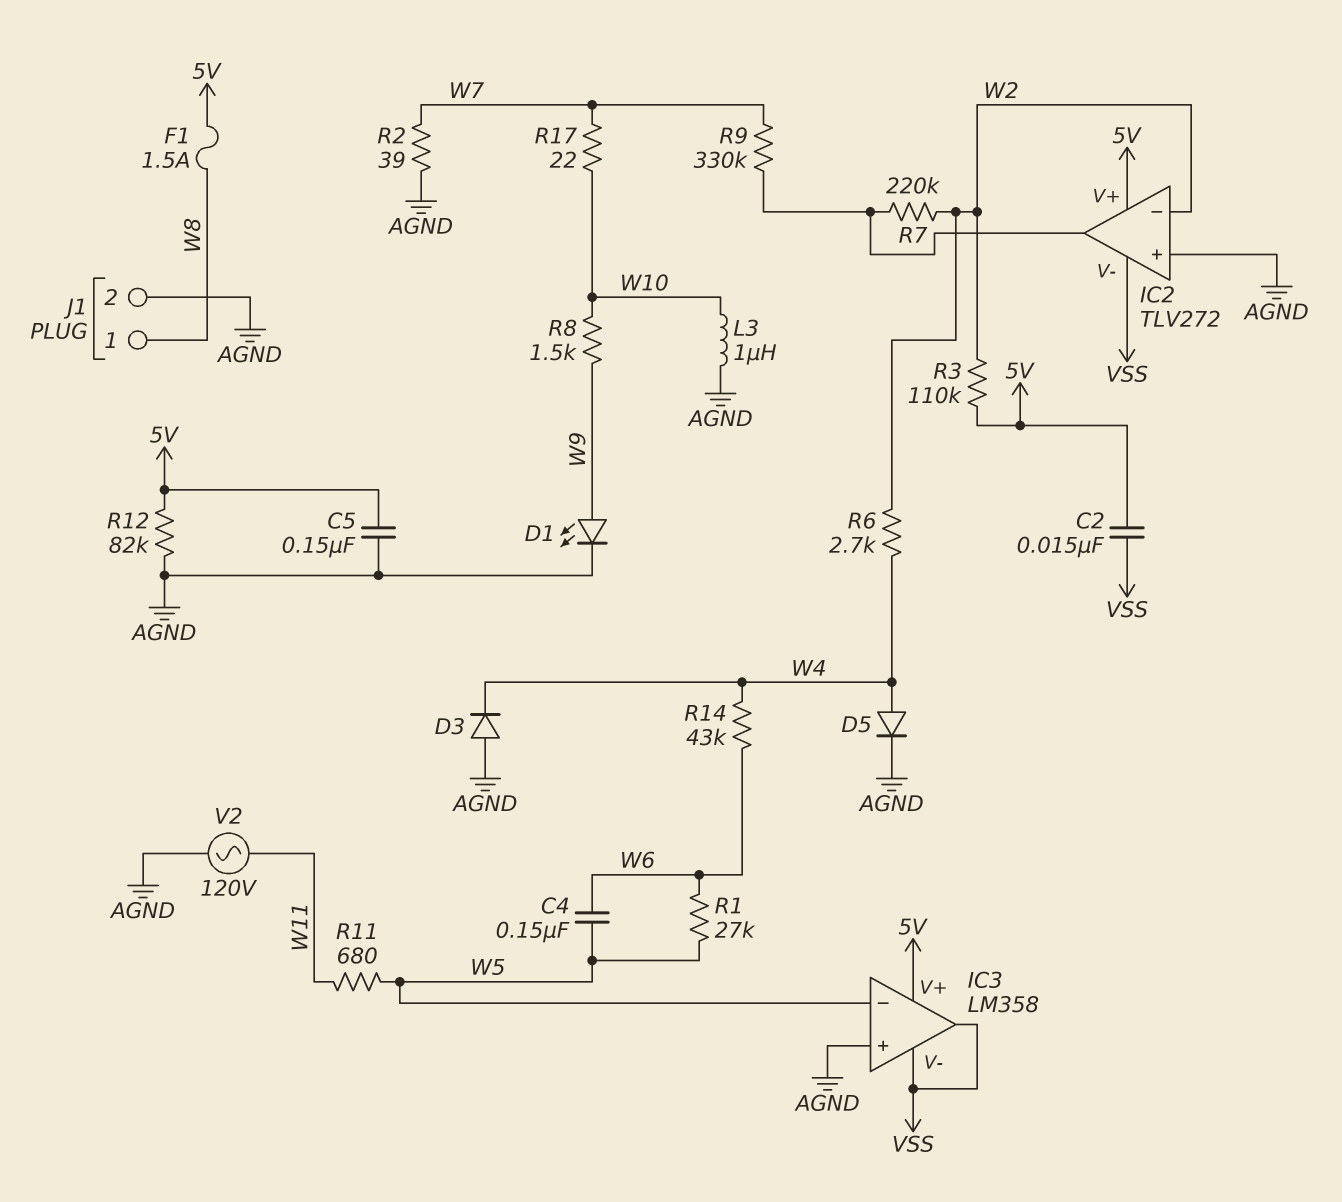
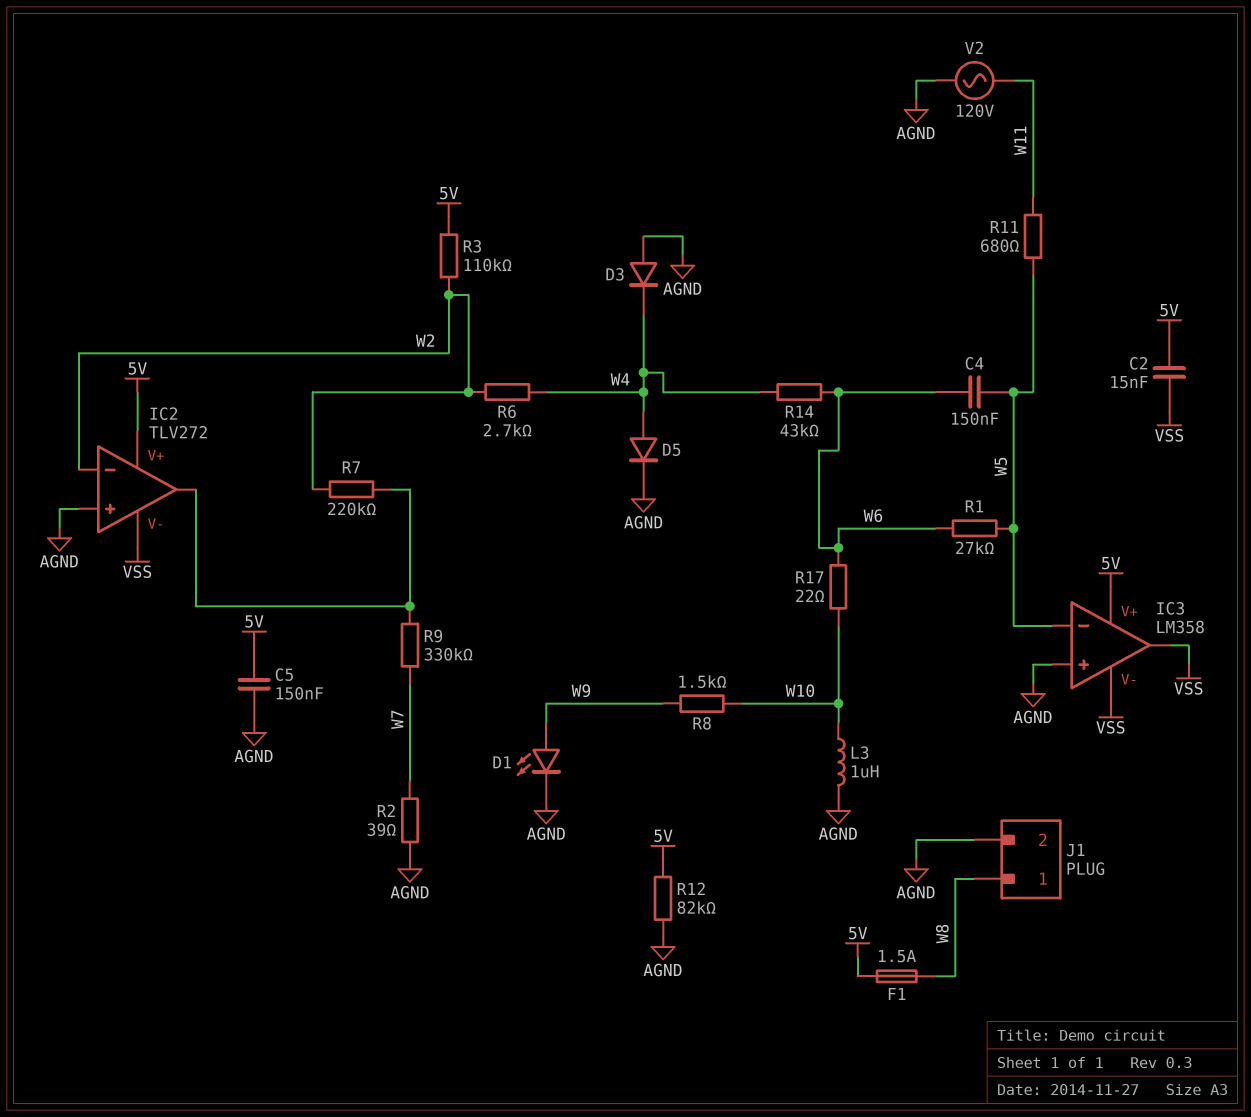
R17: 22 (W7, W10) -> 22 (W6, W10)

